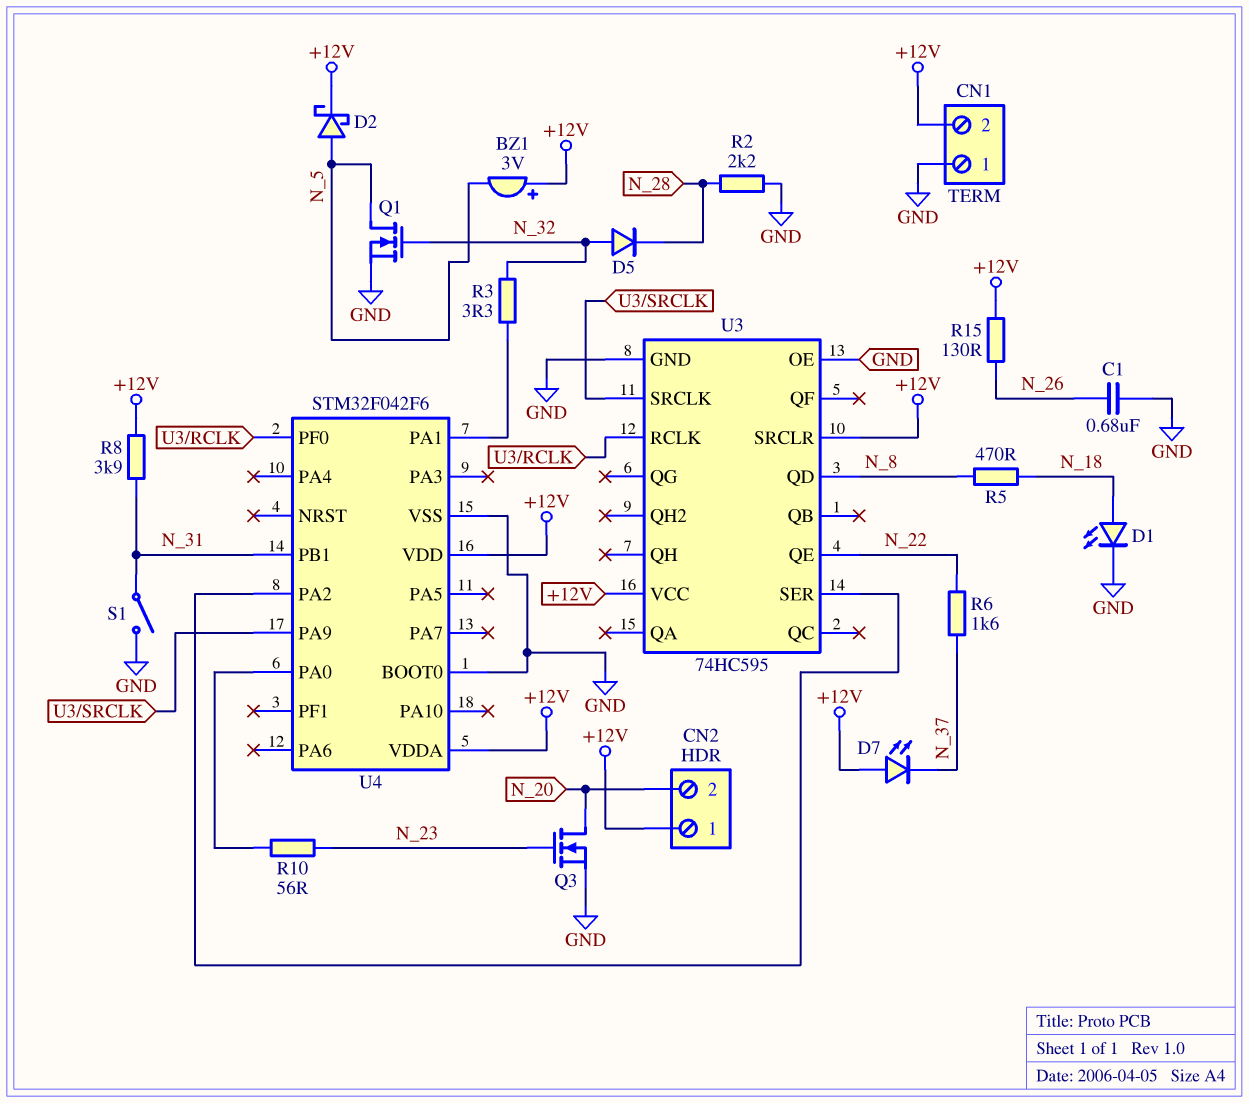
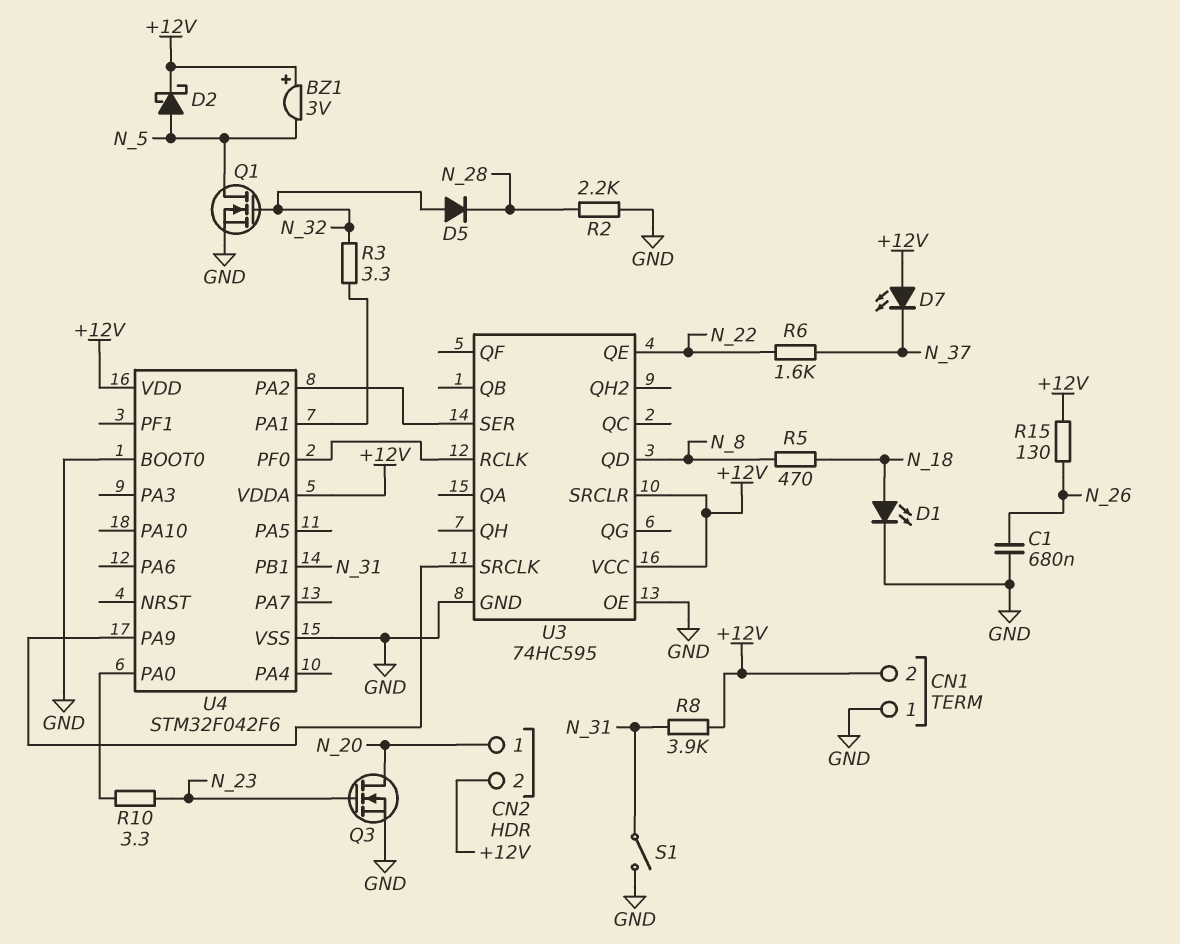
CN2 pin 1: +12V -> N_20
CN2 pin 2: N_20 -> +12V
R10: 56 (N_23, U4/PA0) -> 3.3 (N_23, U4/PA0)

